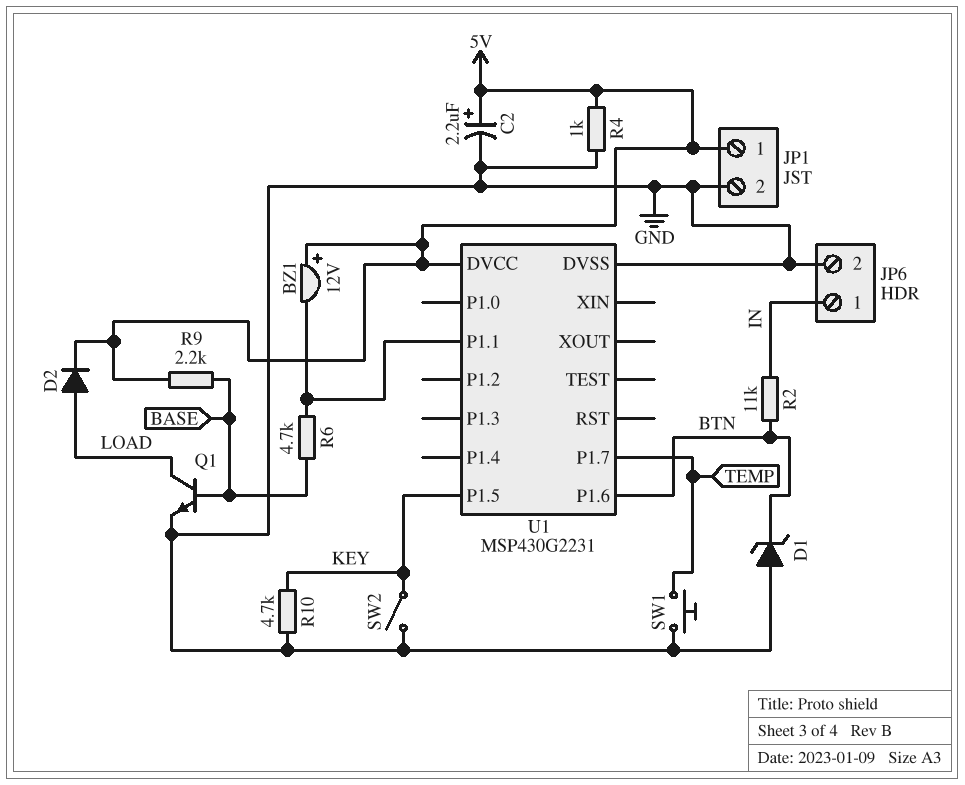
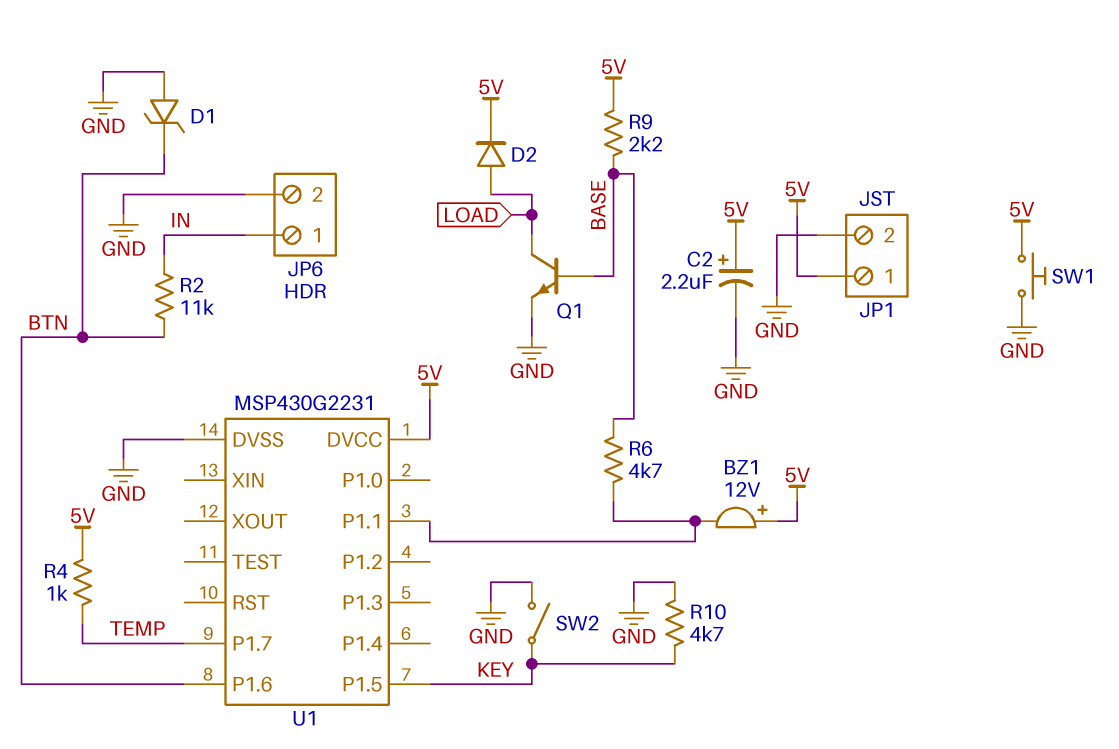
R4: 1k (5V, GND) -> 1k (5V, TEMP)
SW1: button (GND, TEMP) -> button (5V, GND)

